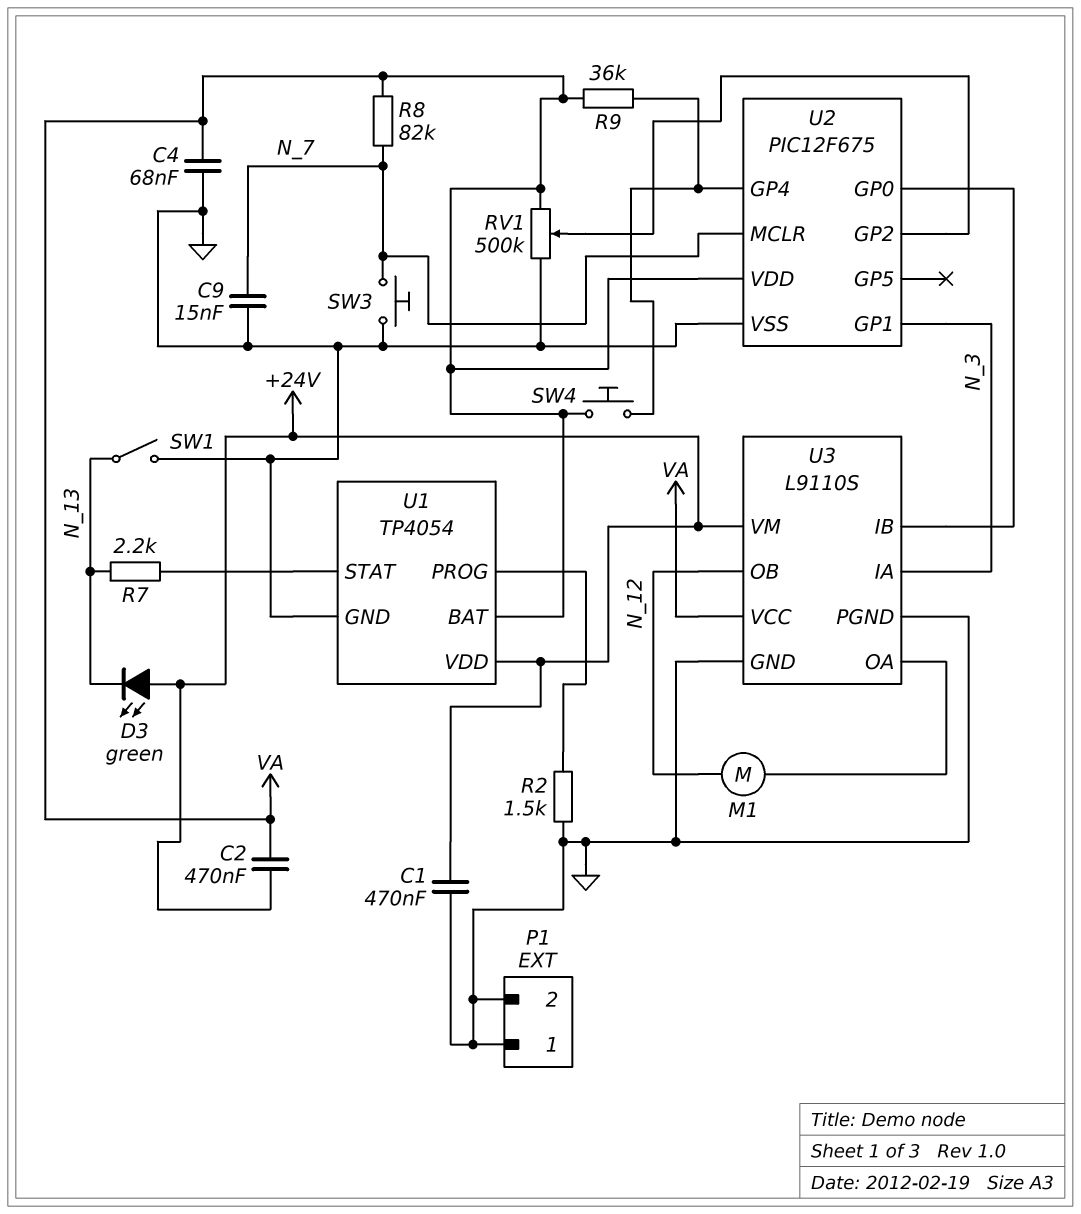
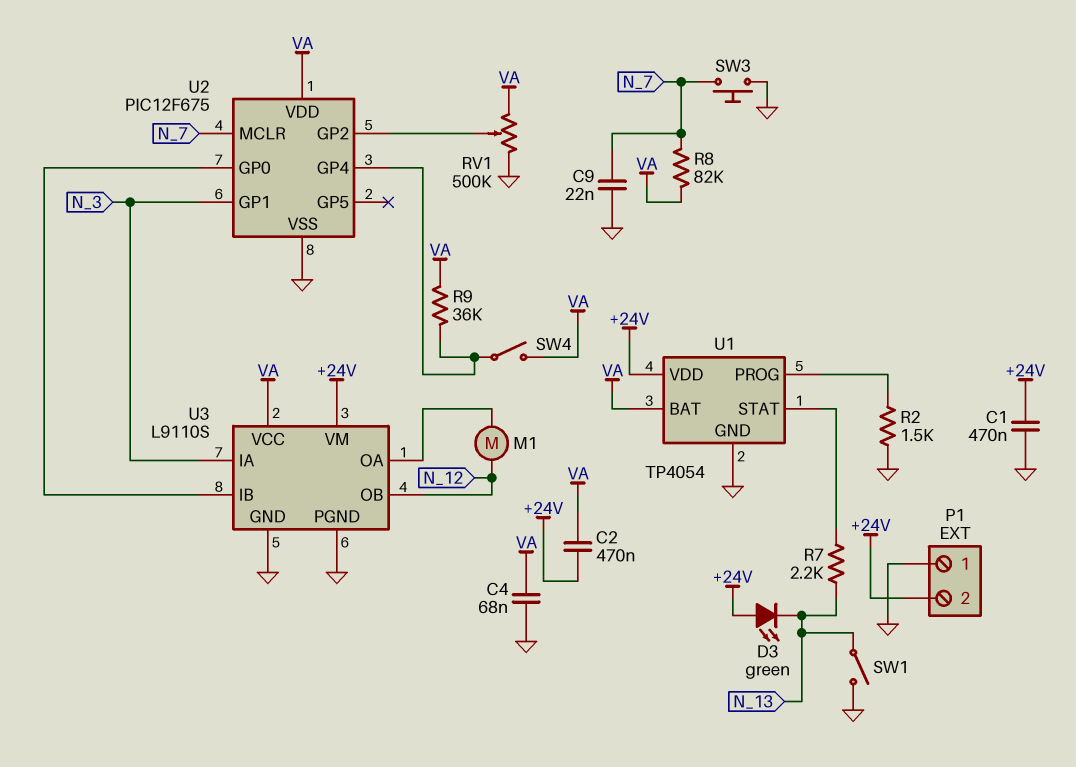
C9: 15nF (GND, N_7) -> 22nF (GND, N_7)
P1 pin 2: GND -> +24V
SW4: button (U2/GP4, VA) -> switch (U2/GP4, VA)

